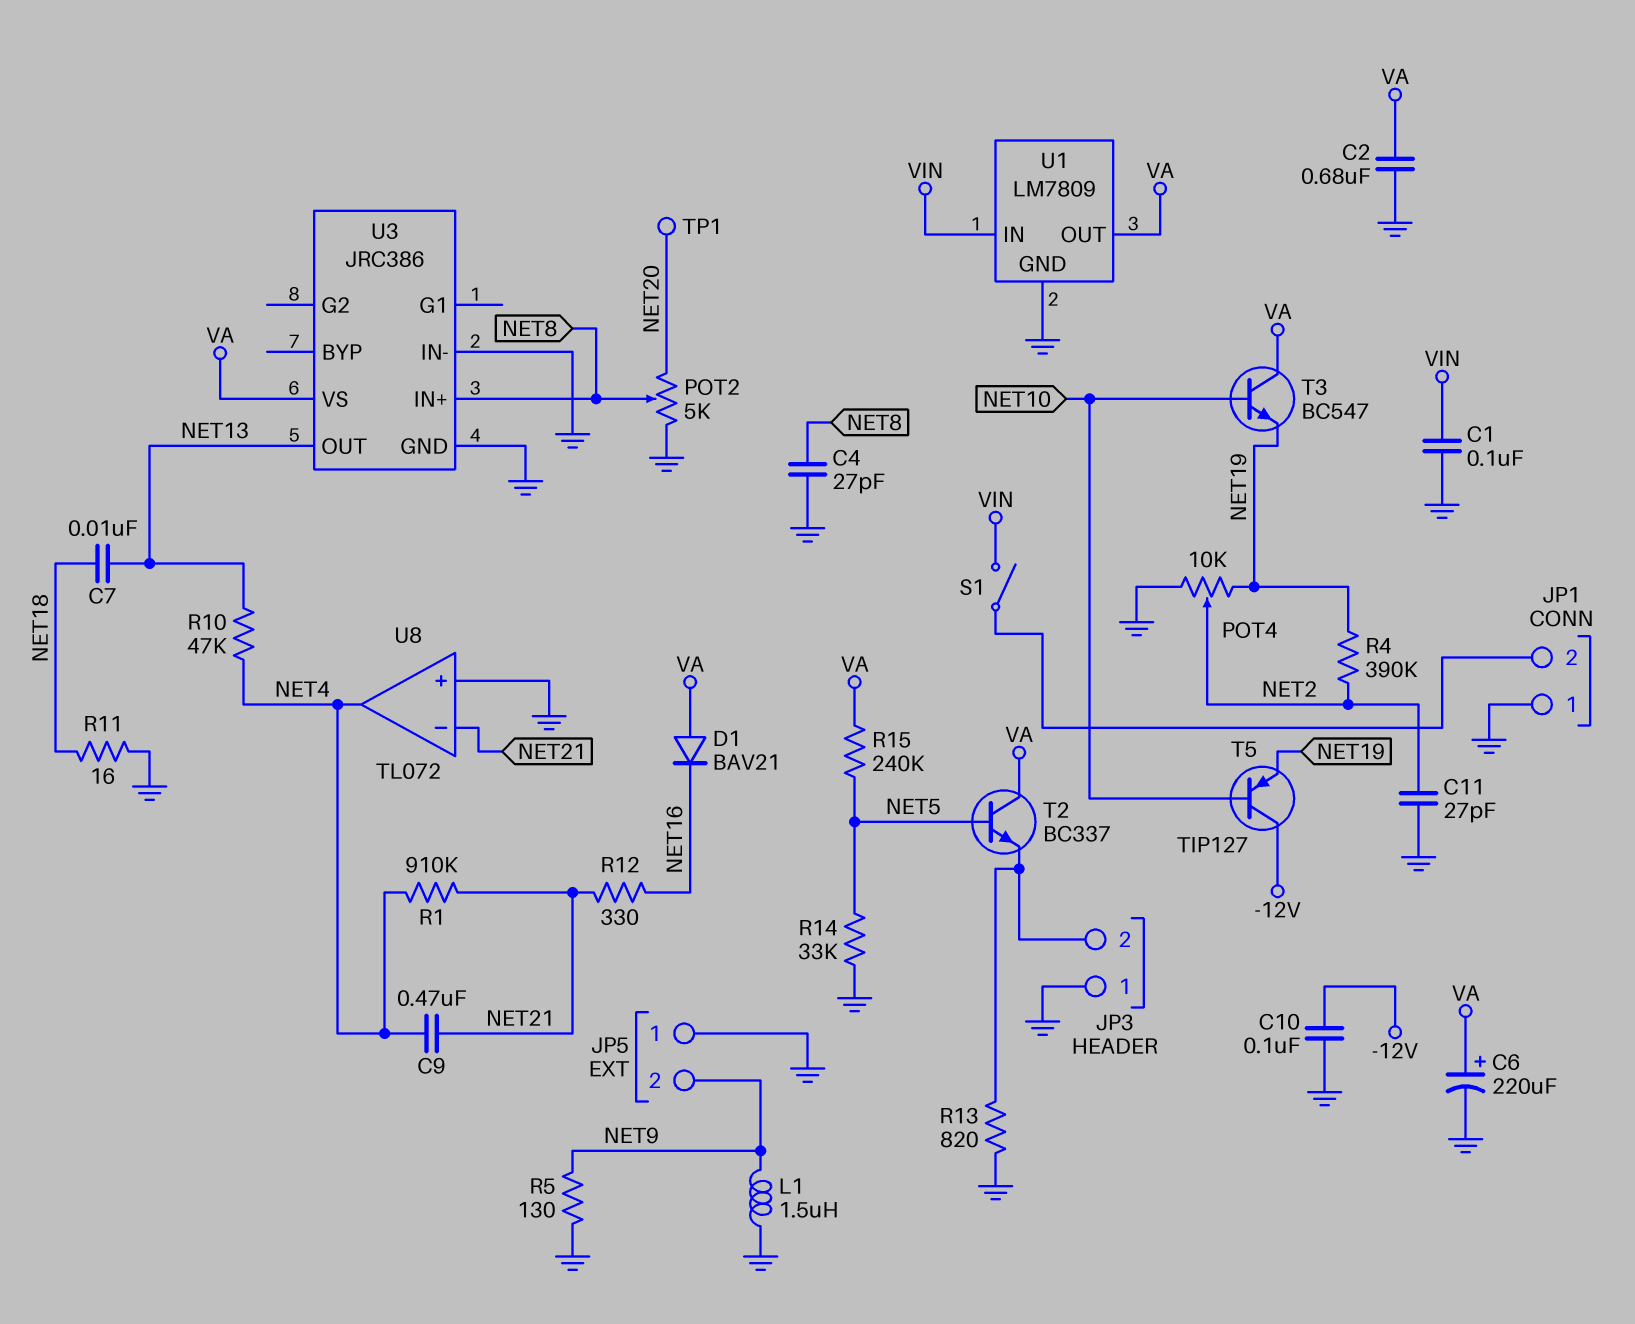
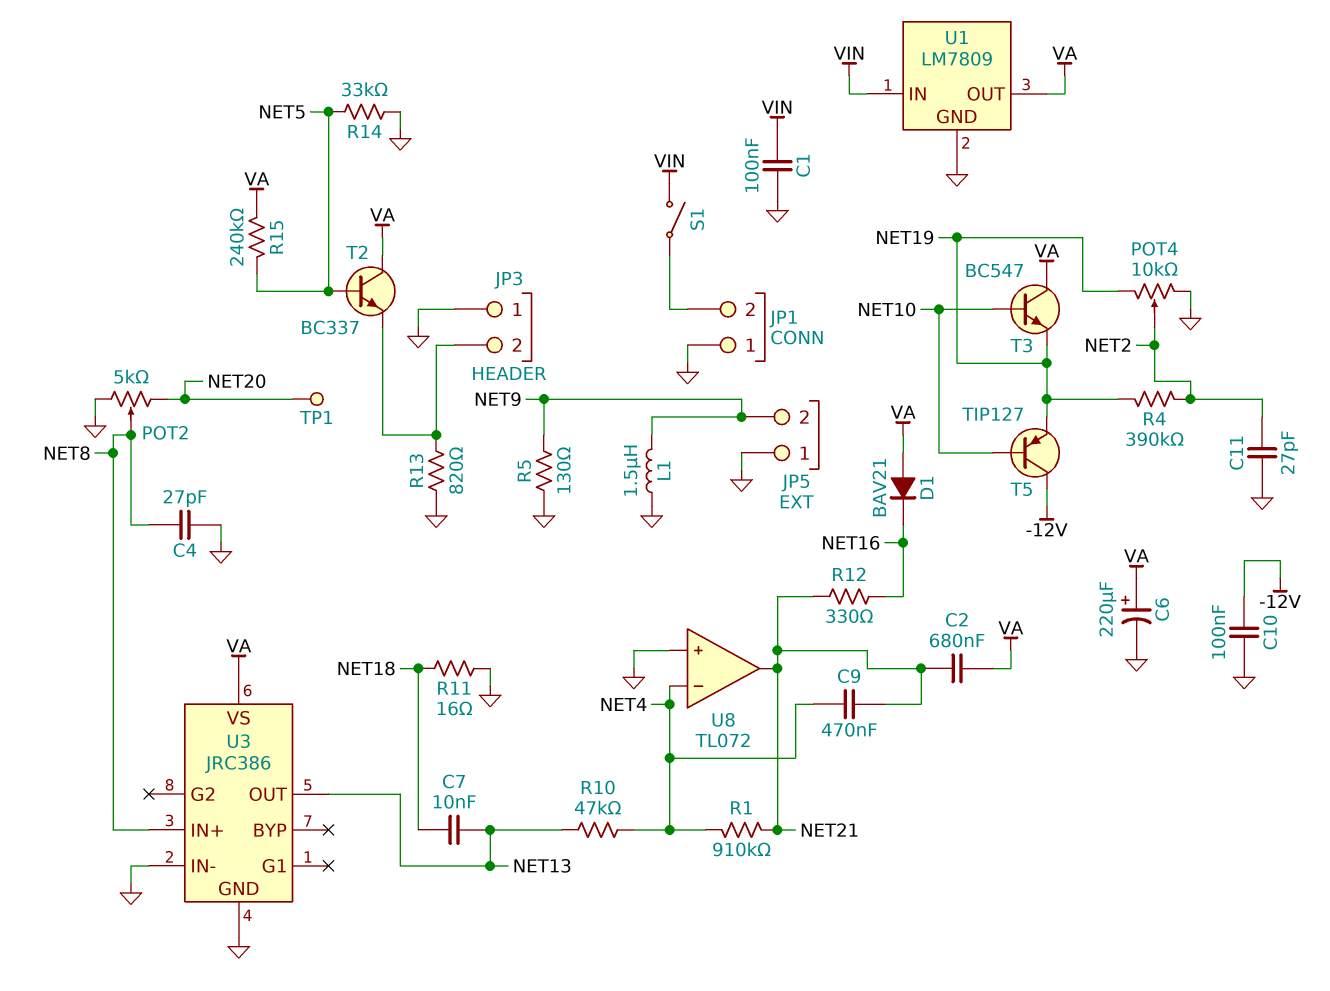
C2: 680nF (GND, VA) -> 680nF (NET21, VA)
U8 pin in-: NET21 -> NET4
U8 pin out: NET4 -> NET21

